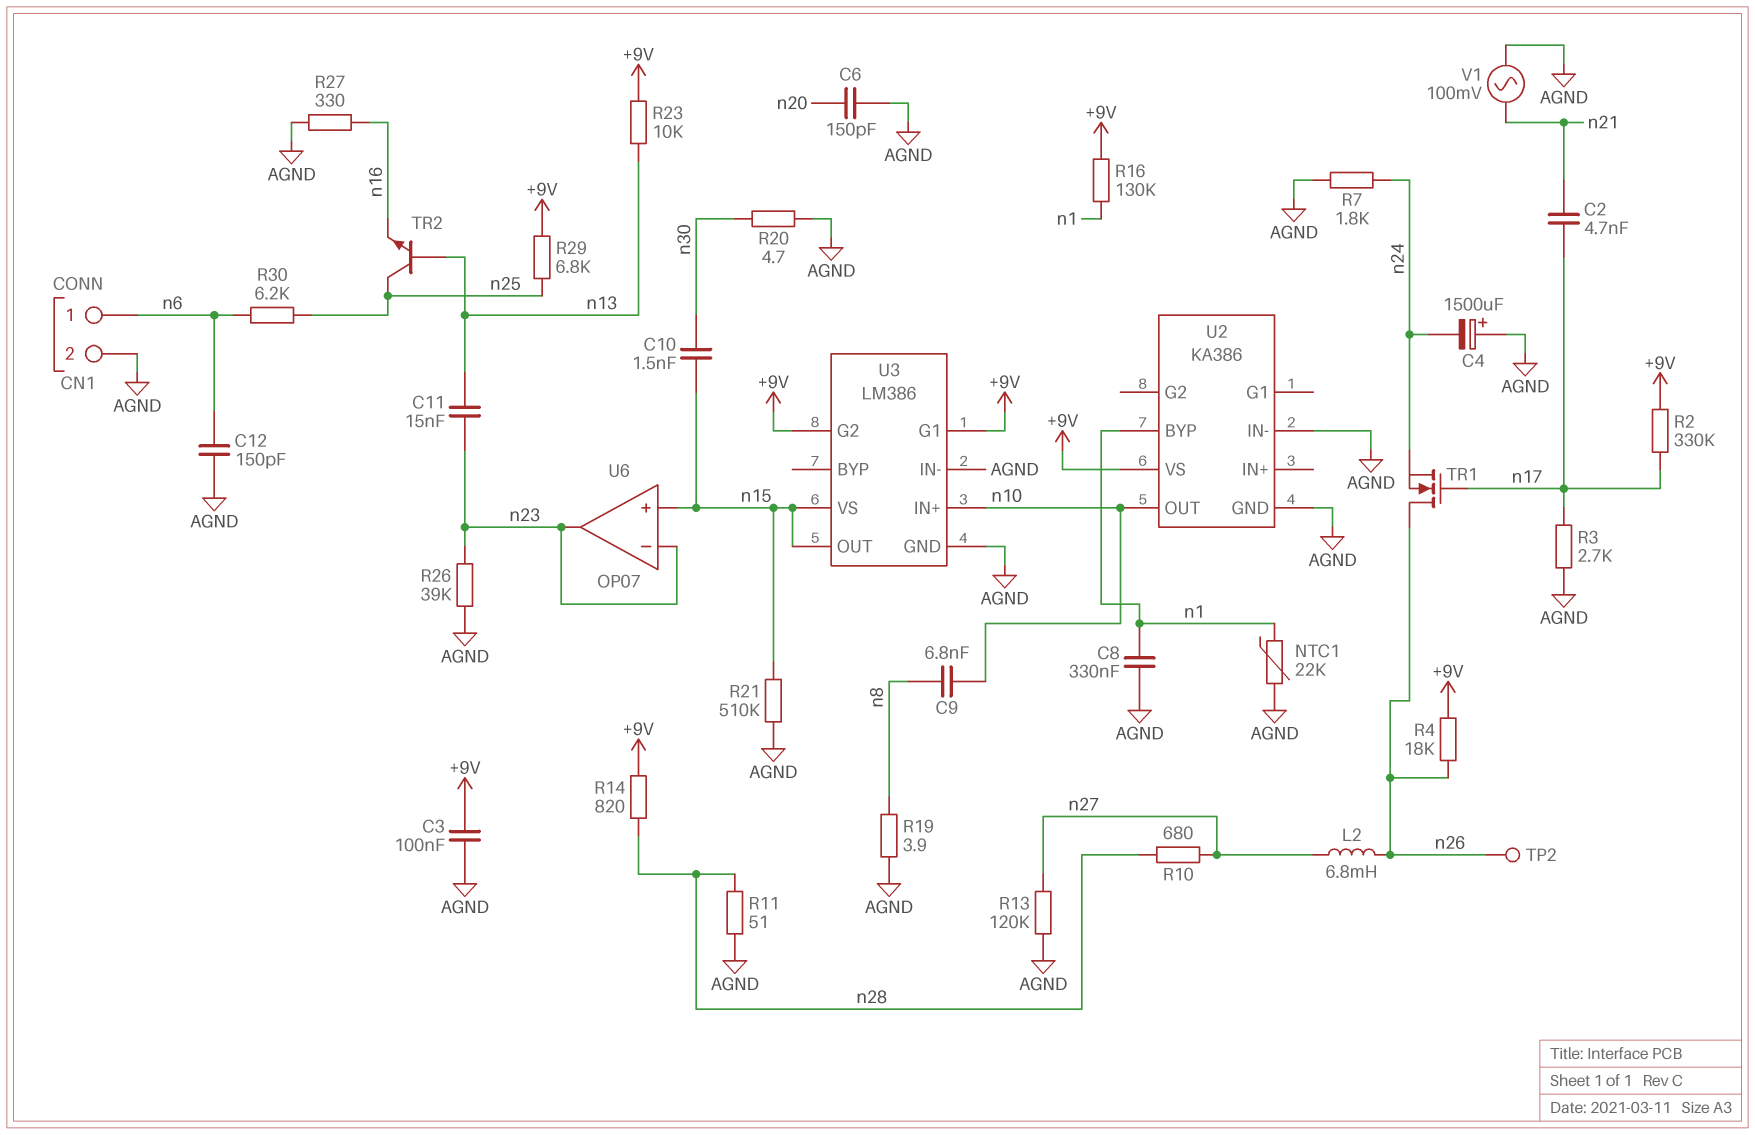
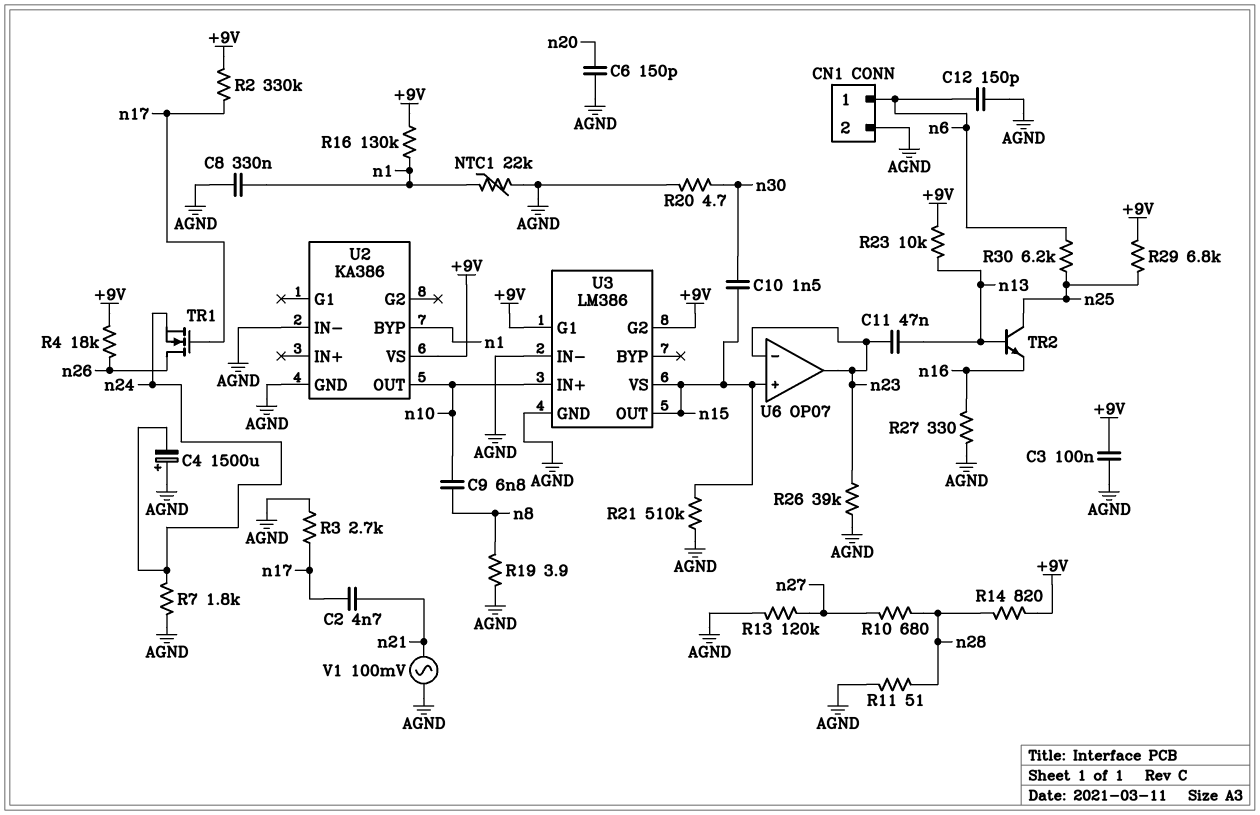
C11: 15nF (n13, n23) -> 47nF (n13, n23)
L2: 6.8mH (n26, n27) -> none
TP2: test point (n26) -> none

